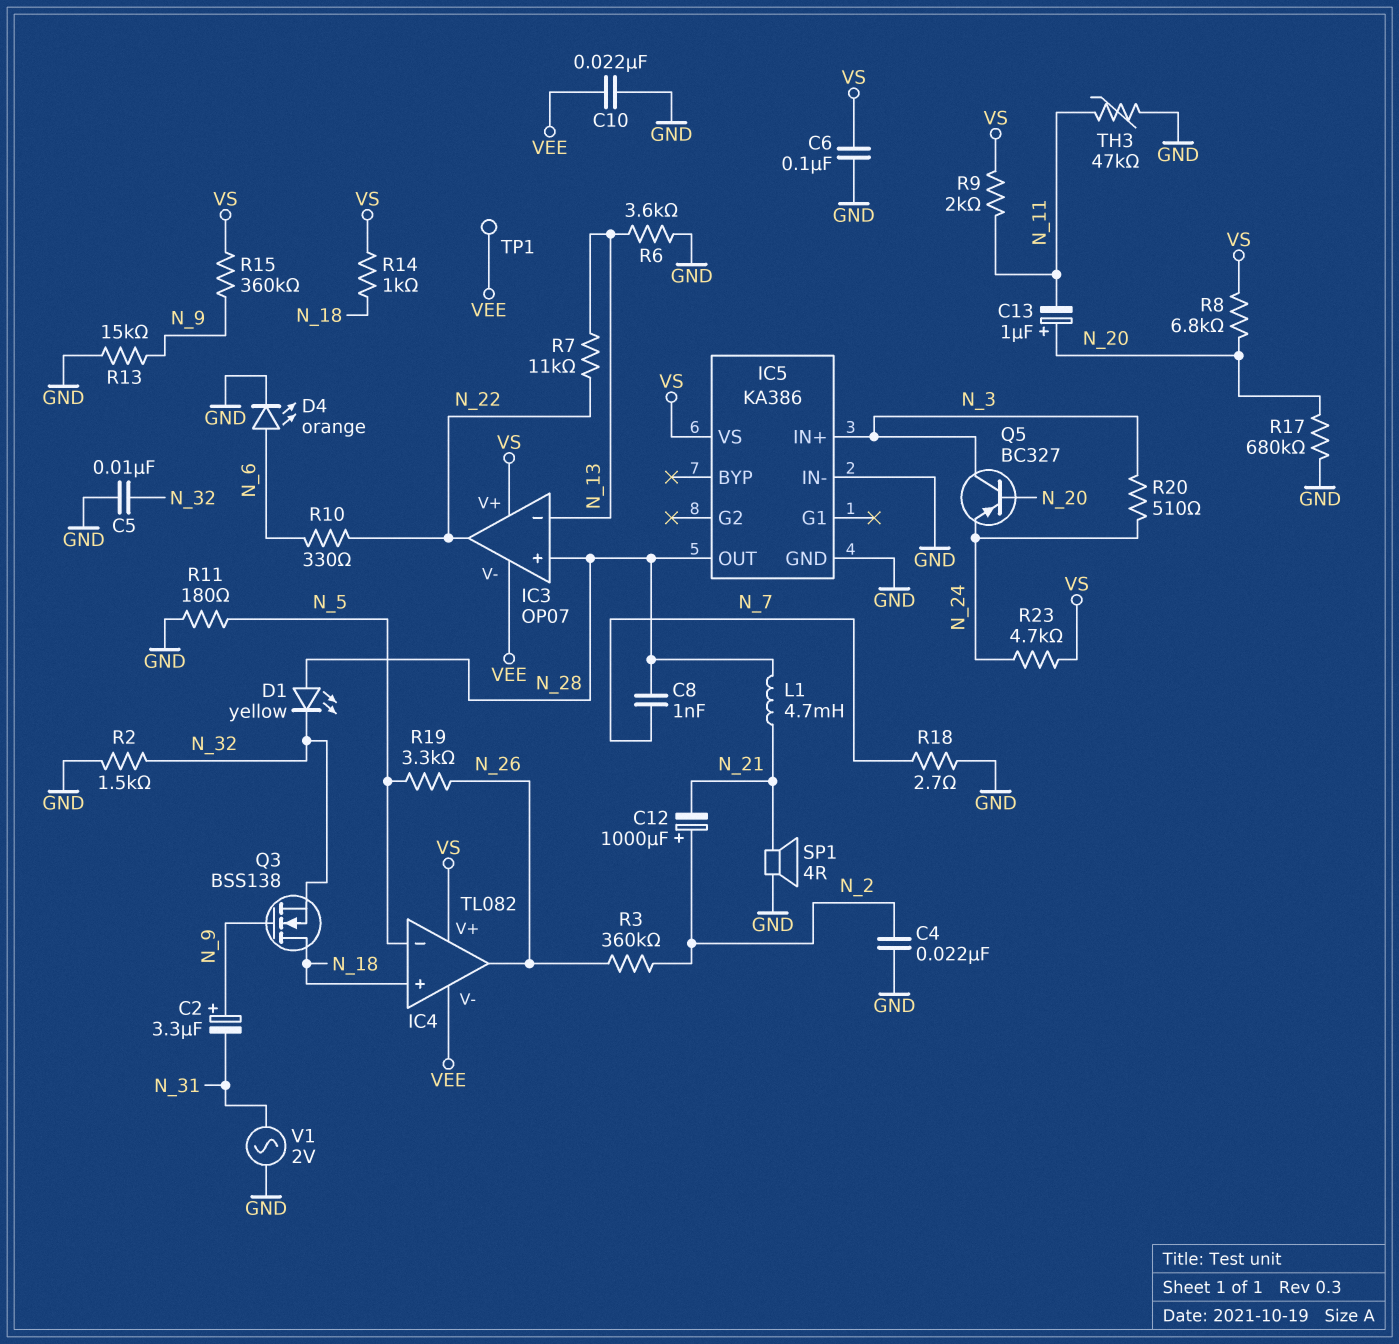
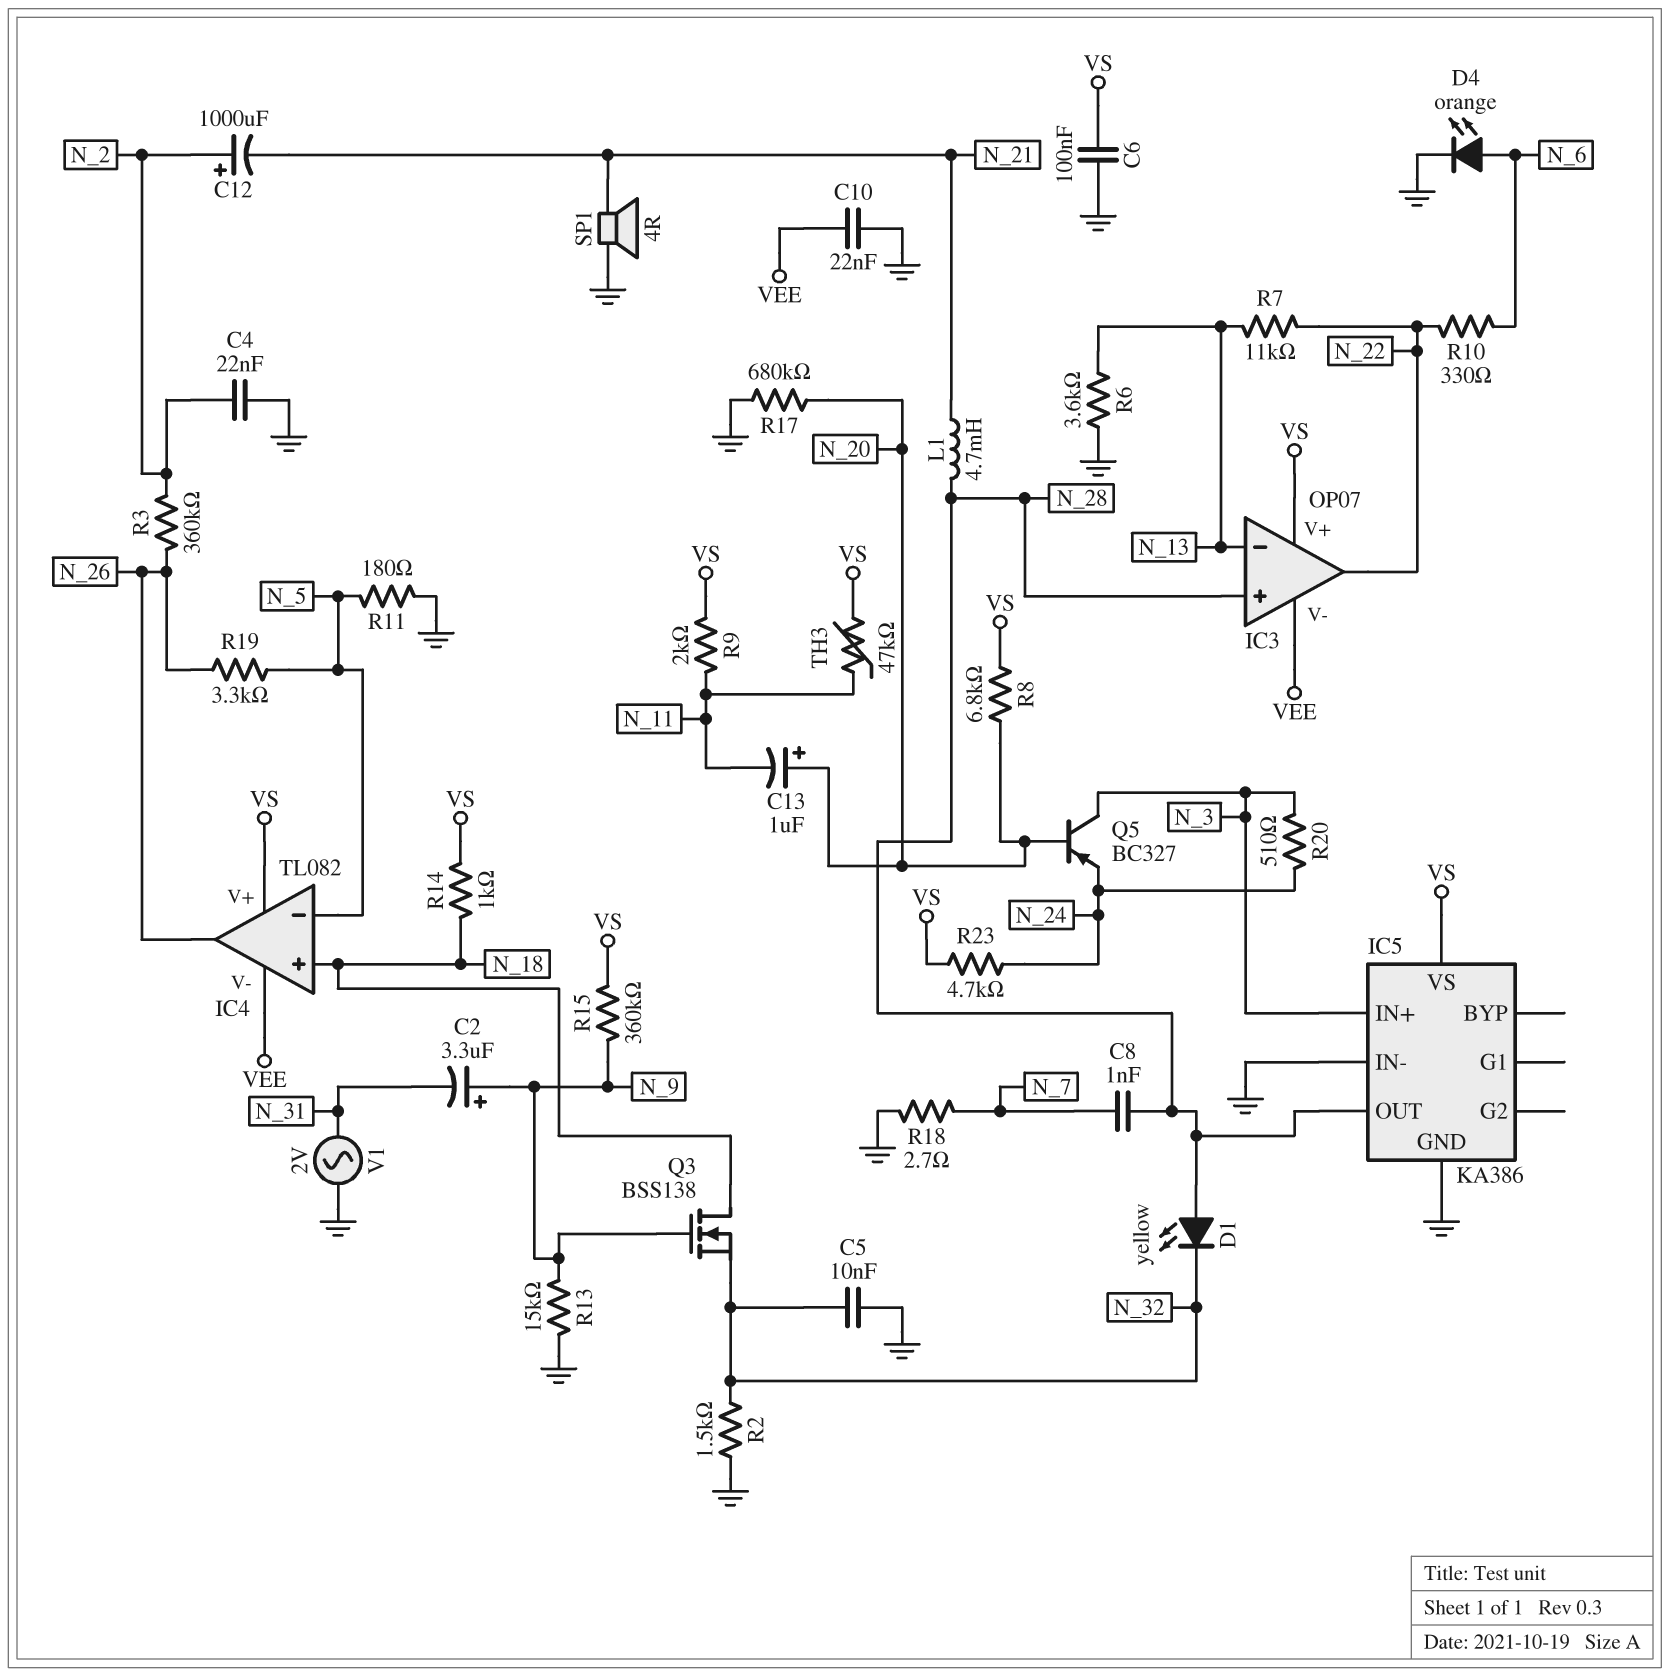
TH3: 47k (GND, N_11) -> 47k (N_11, VS)
TP1: test point (VEE) -> none

